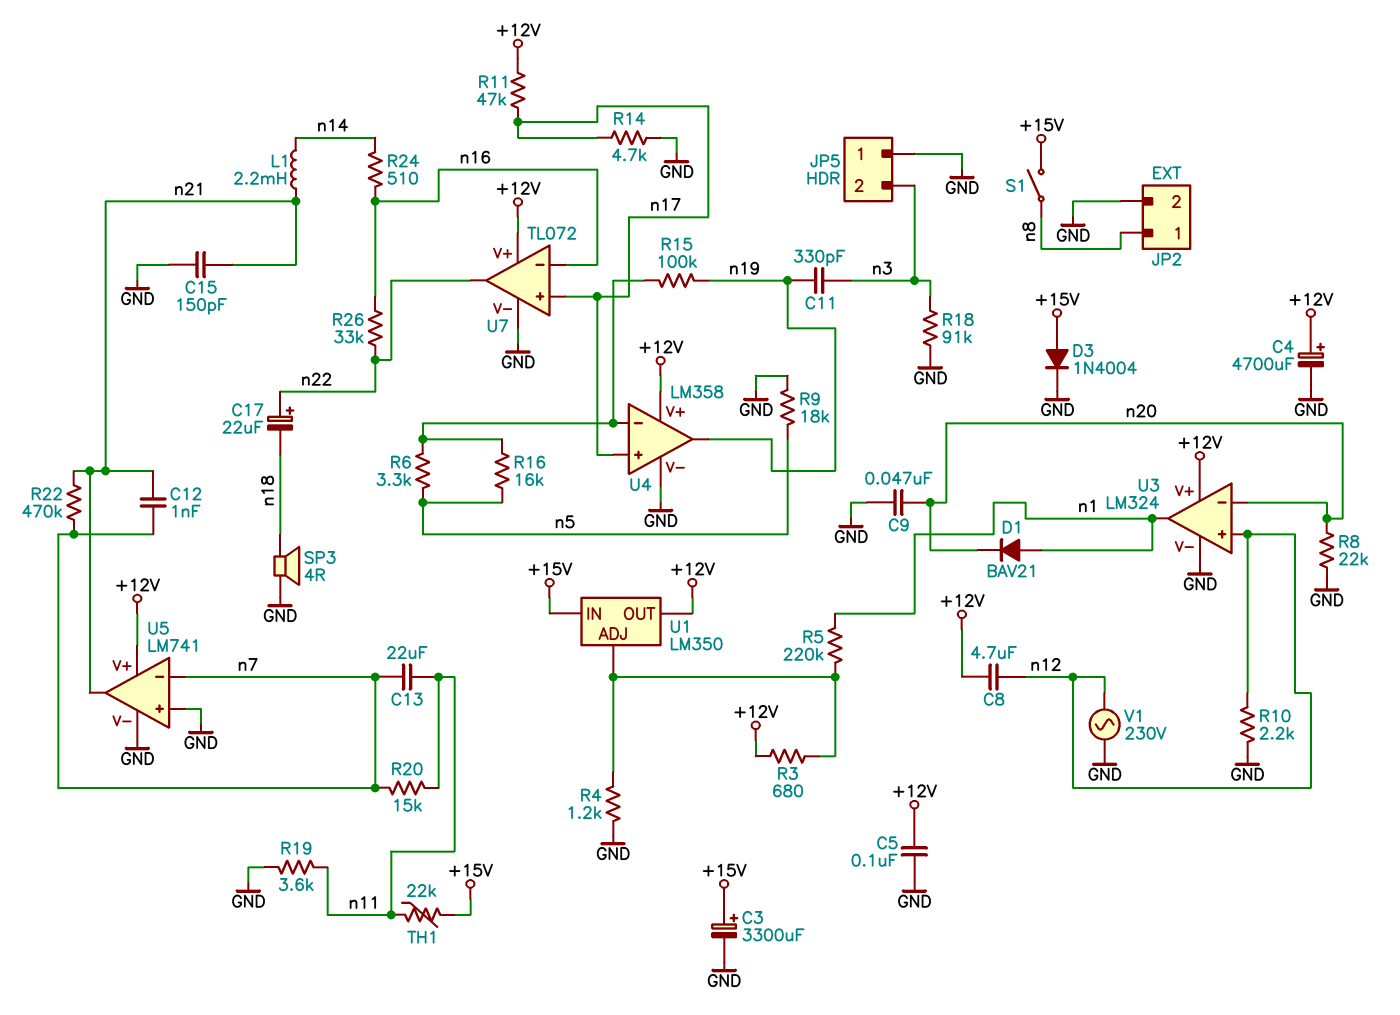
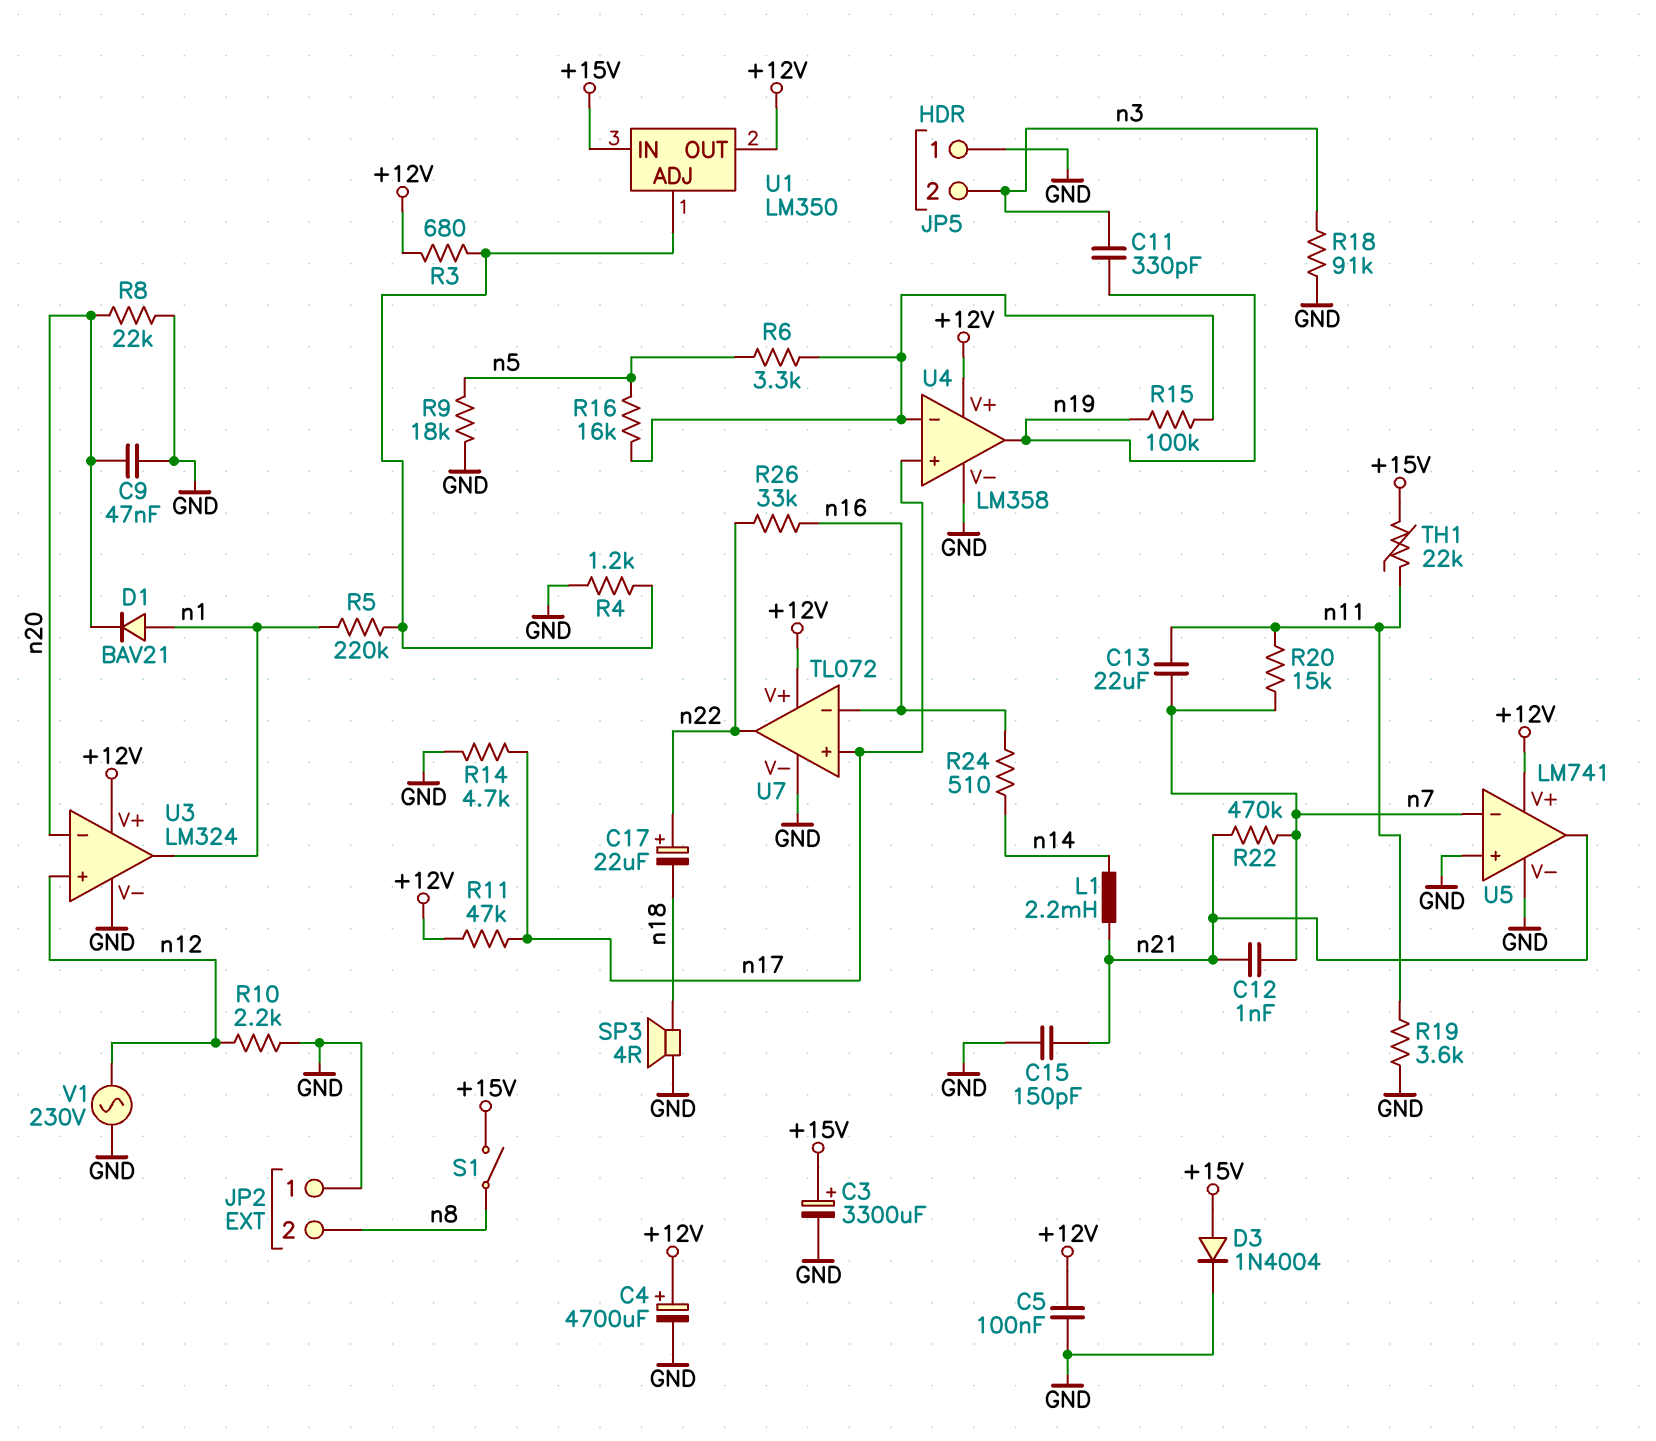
C8: 4.7uF (+12V, n12) -> none
JP2 pin 1: n8 -> GND
JP2 pin 2: GND -> n8

